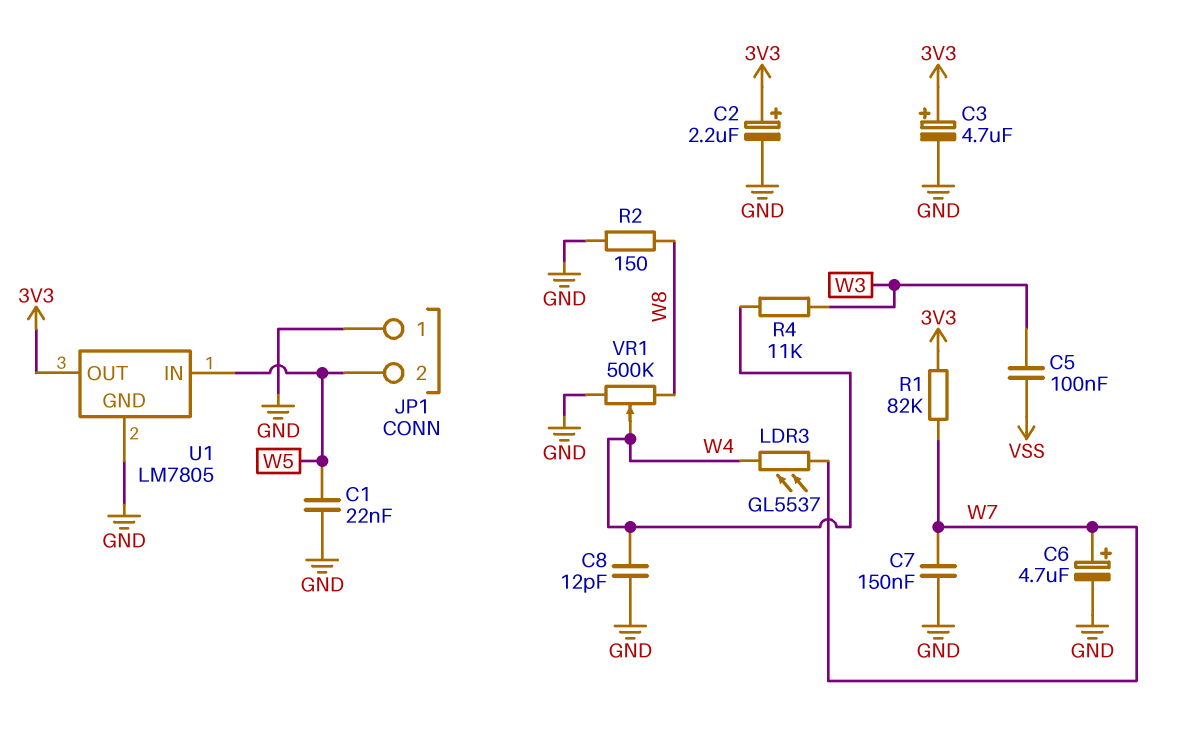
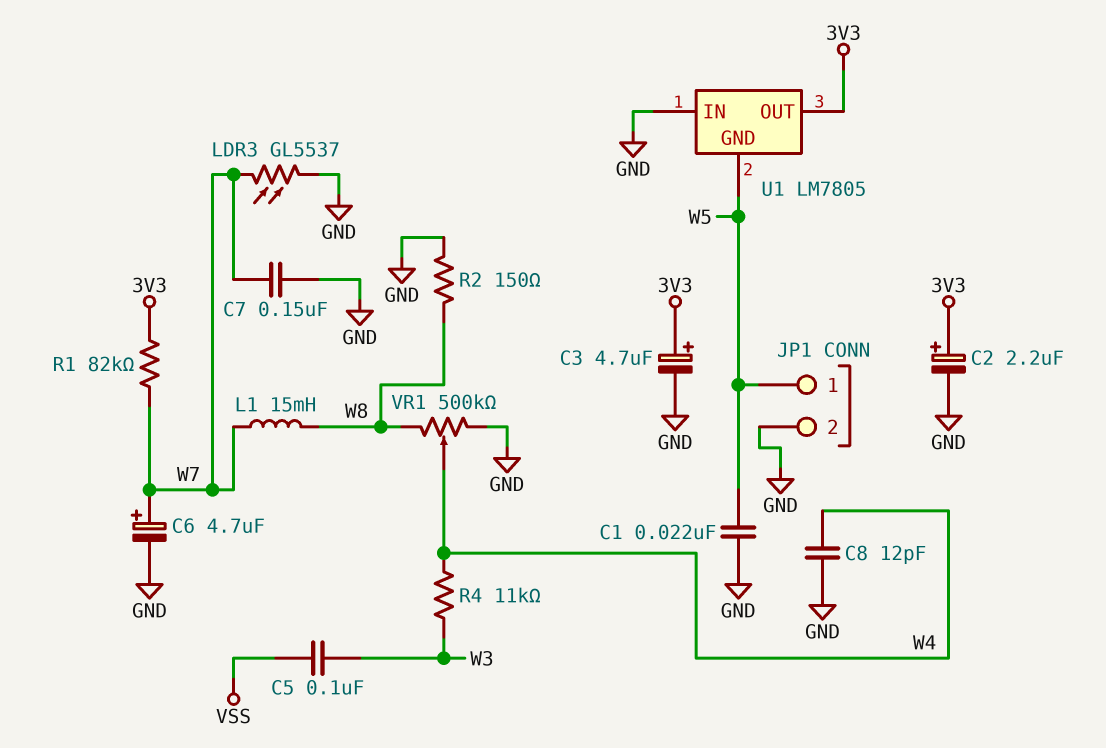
JP1 pin 1: GND -> W5
JP1 pin 2: W5 -> GND
L1: none -> 15mH (W7, W8)
LDR3: GL5537 (W4, W7) -> GL5537 (GND, W7)
U1 pin GND: GND -> W5
U1 pin IN: W5 -> GND

